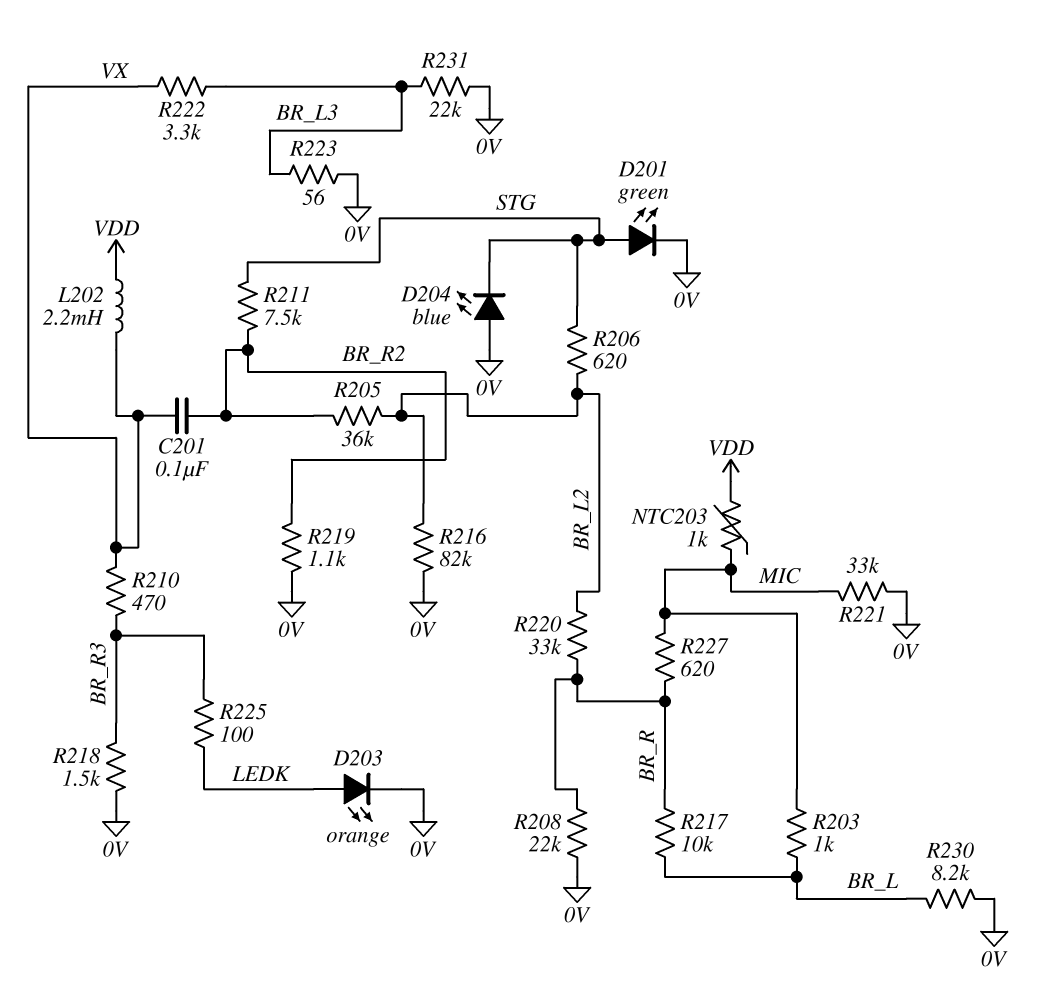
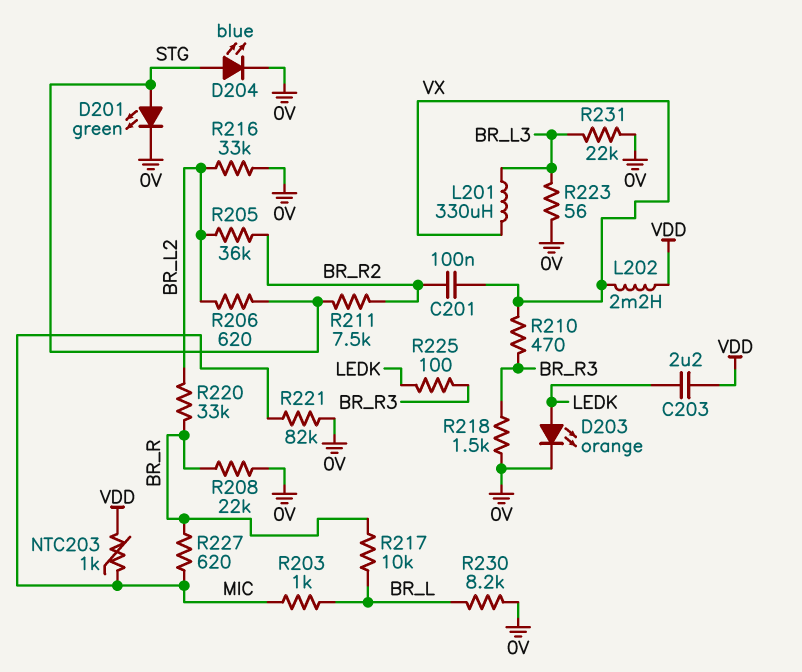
C203: none -> 2.2uF (LEDK, VDD)
D204: LED blue (A 0V, K STG) -> LED blue (A STG, K 0V)
L201: none -> 330uH (BR_L3, VX)
R216: 82k (0V, BR_L2) -> 33k (0V, BR_L2)
R219: 1.1k (0V, BR_R2) -> none
R221: 33k (0V, MIC) -> 82k (0V, MIC)
R222: 3.3k (BR_L3, VX) -> none

